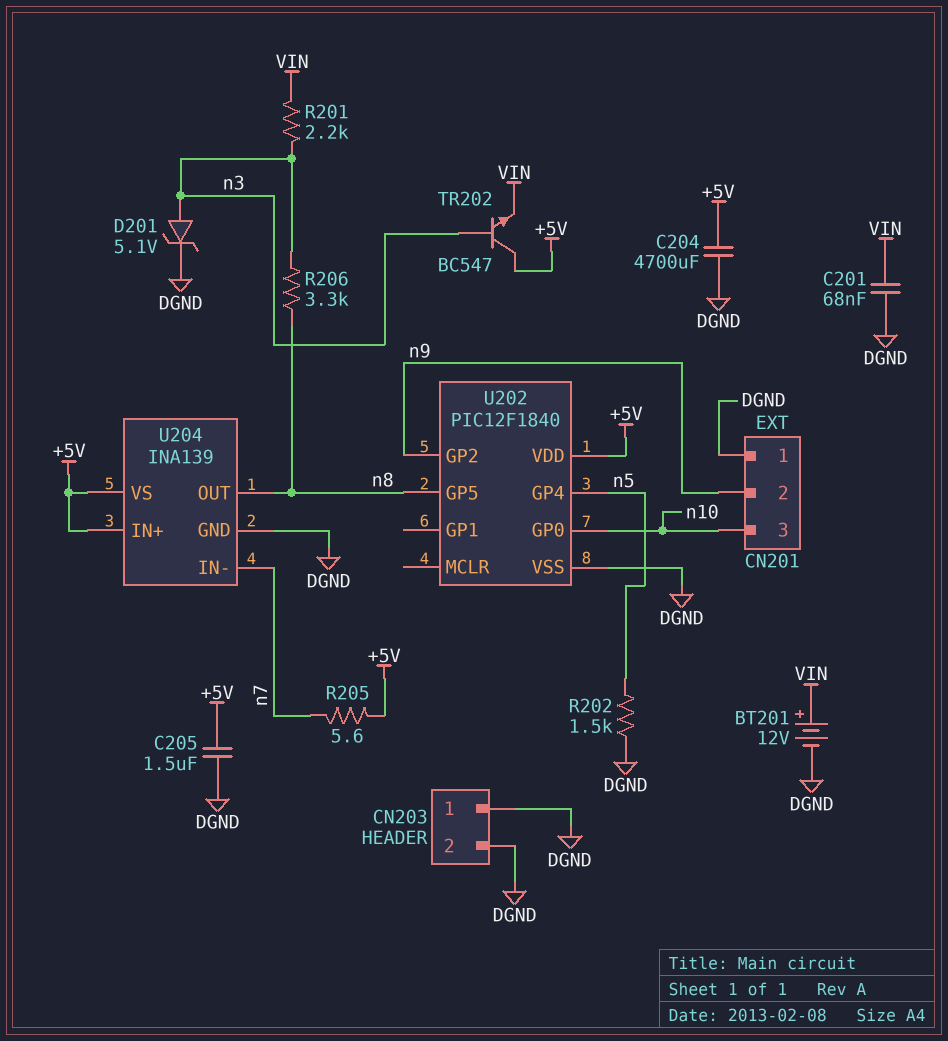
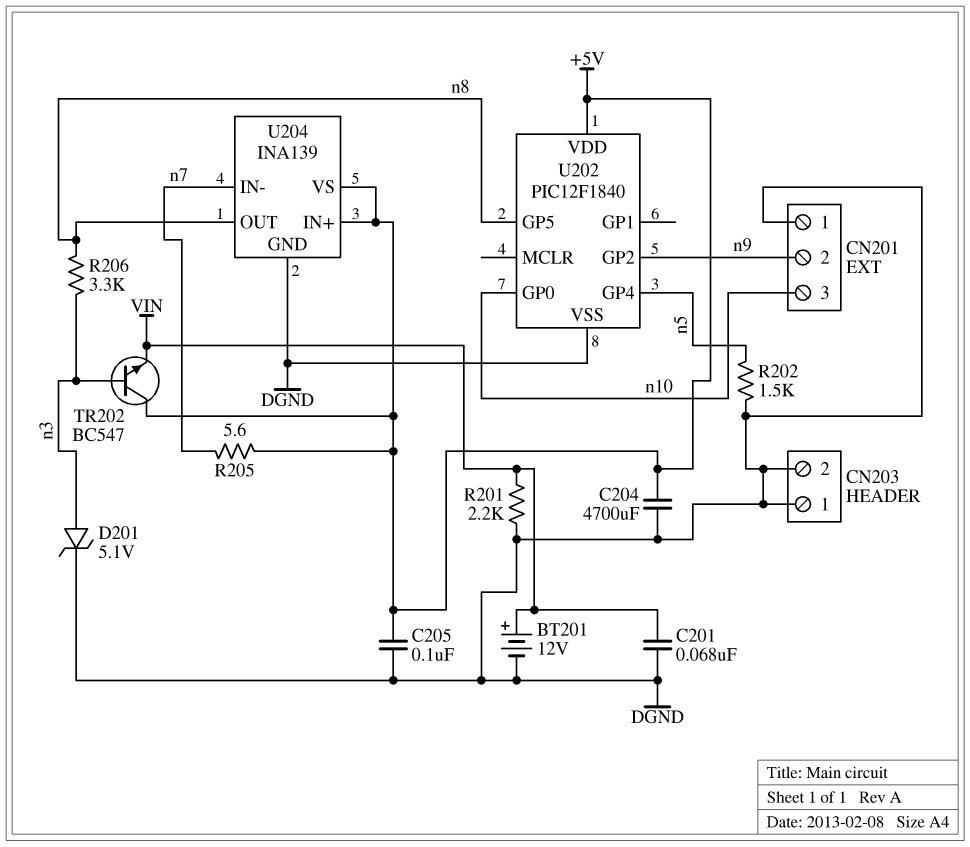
C205: 1.5uF (+5V, DGND) -> 100nF (+5V, DGND)
R201: 2.2k (VIN, n3) -> 2.2k (DGND, VIN)

